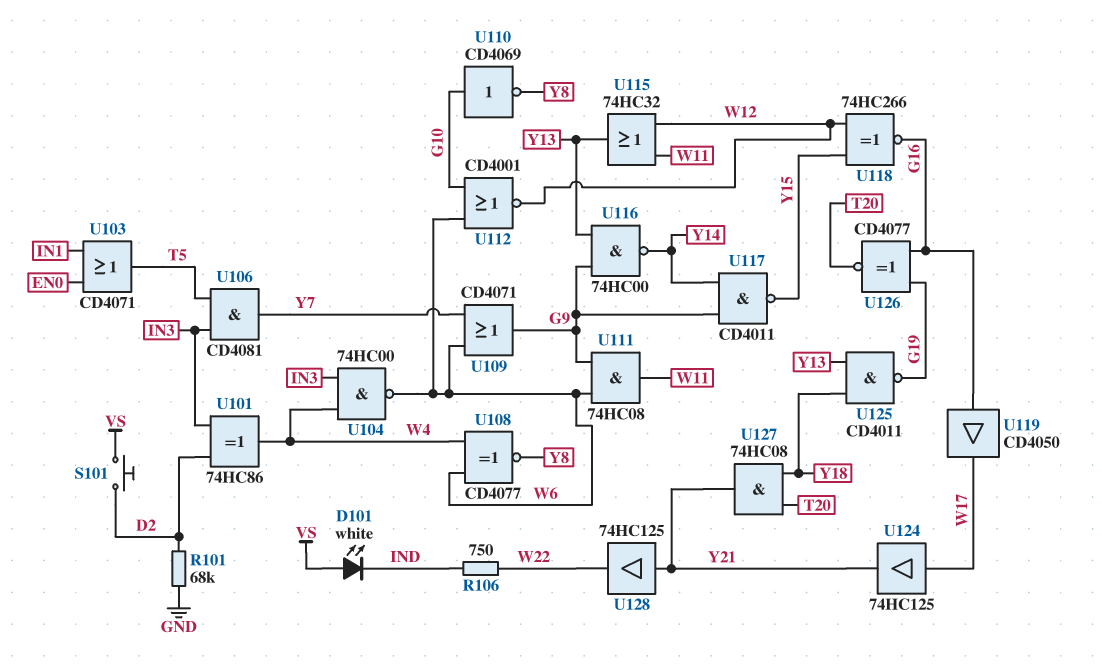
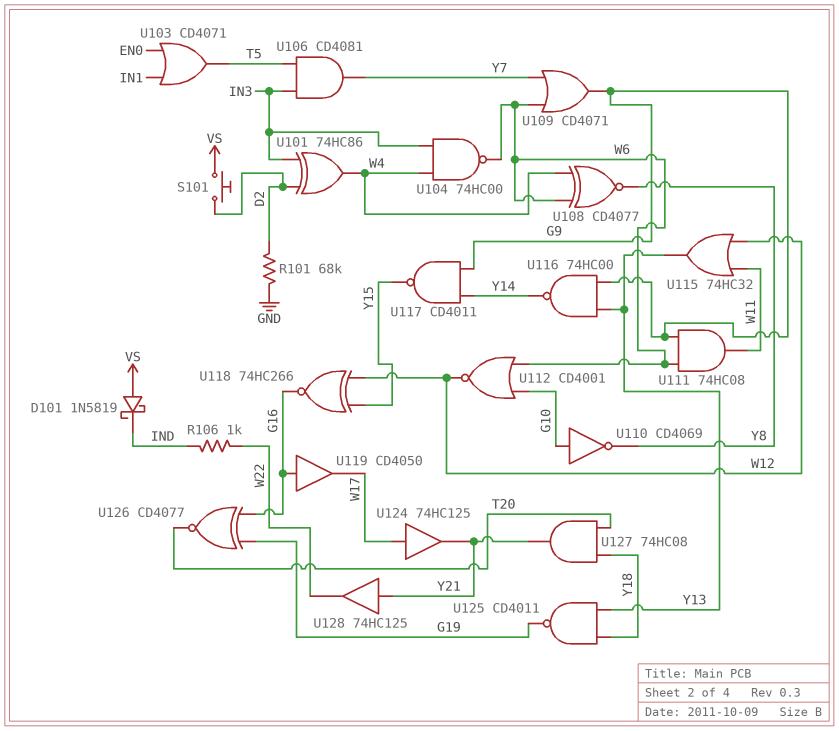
D101: LED white (A VS, K IND) -> schottky 1N5819 (A VS, K IND)
R106: 750 (IND, W22) -> 1k (IND, W22)

